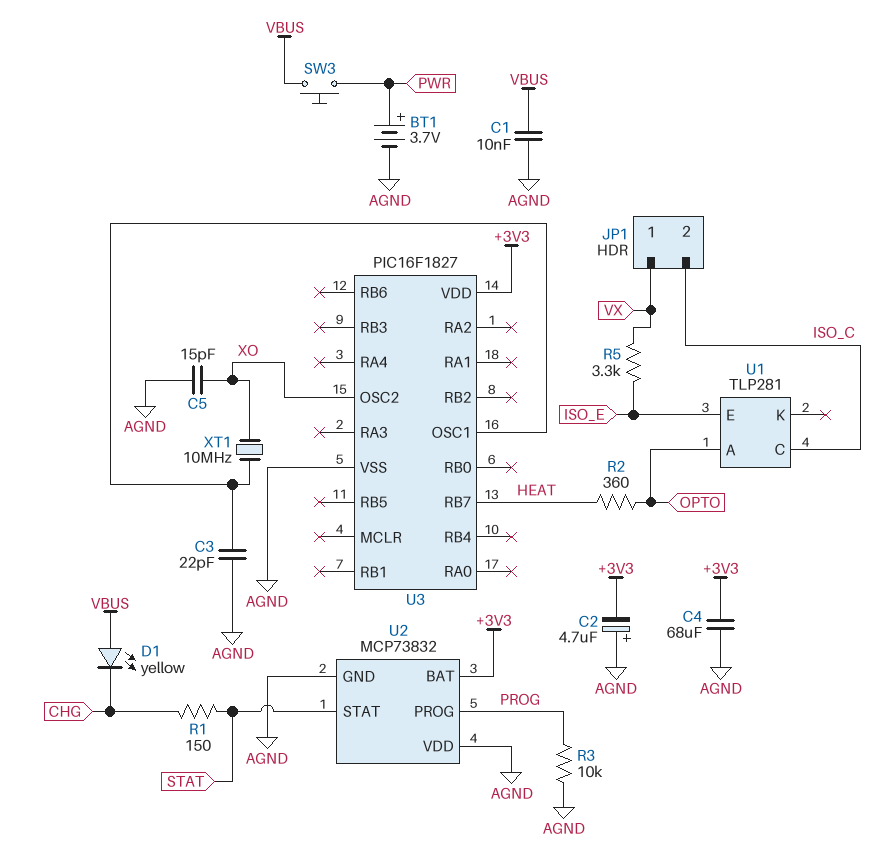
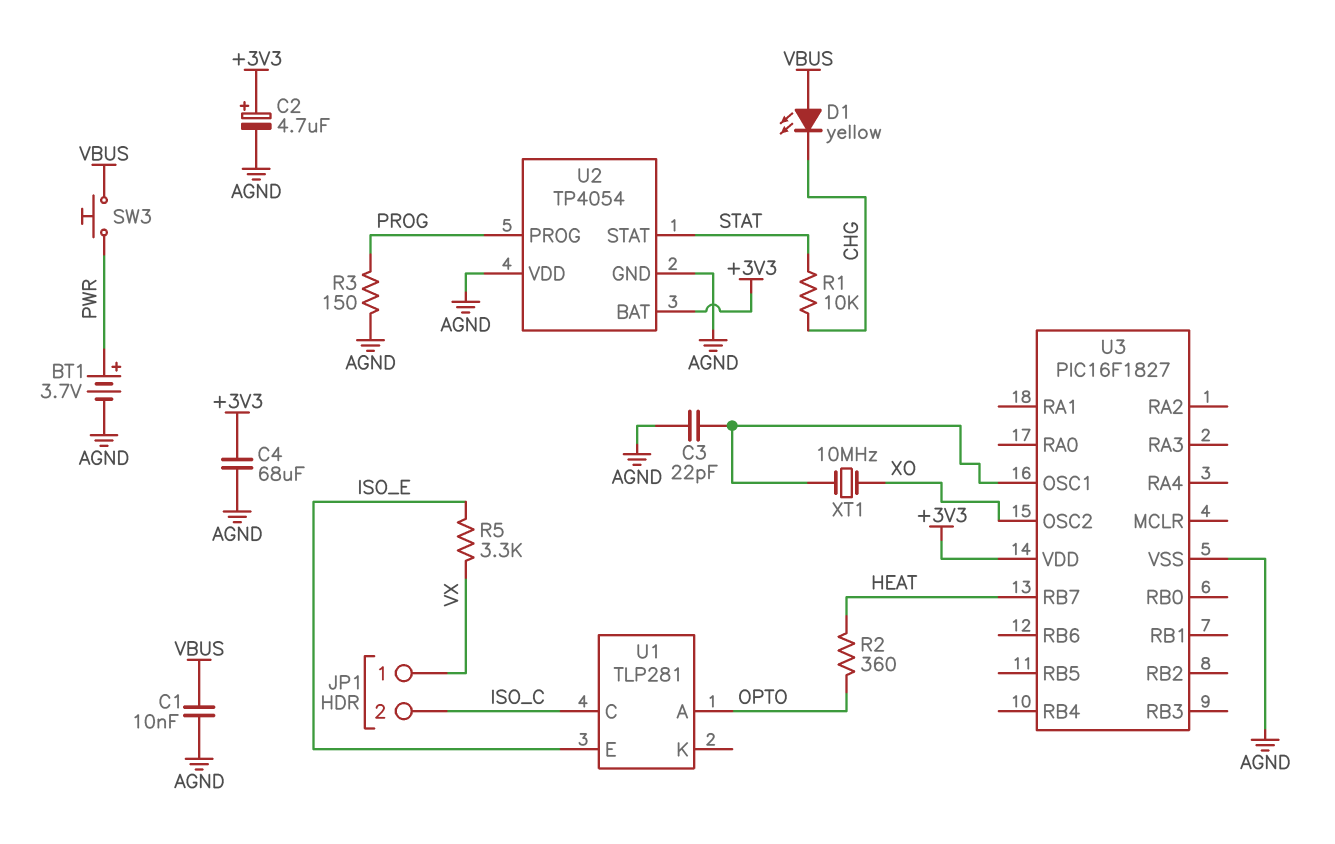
C2: 4.7uF (plus AGND, minus +3V3) -> 4.7uF (plus +3V3, minus AGND)
C5: 15pF (AGND, XO) -> none
R1: 150 (CHG, STAT) -> 10k (CHG, STAT)
R3: 10k (AGND, PROG) -> 150 (AGND, PROG)
U2: MCP73832 -> TP4054

